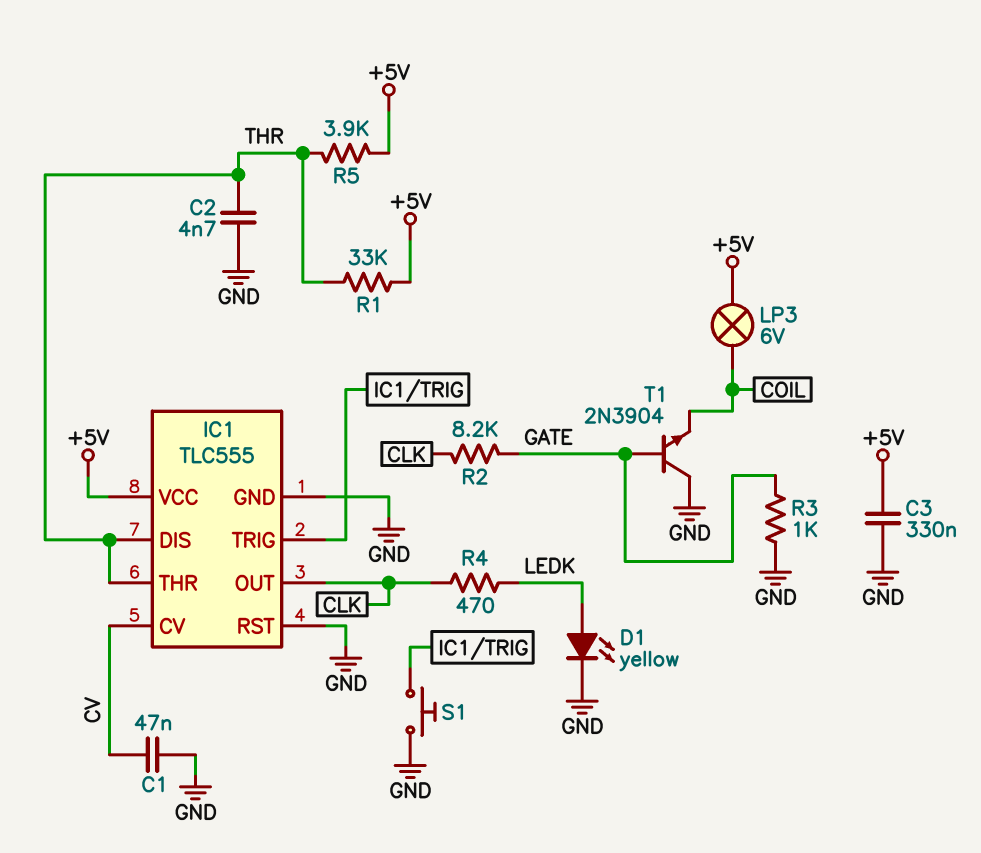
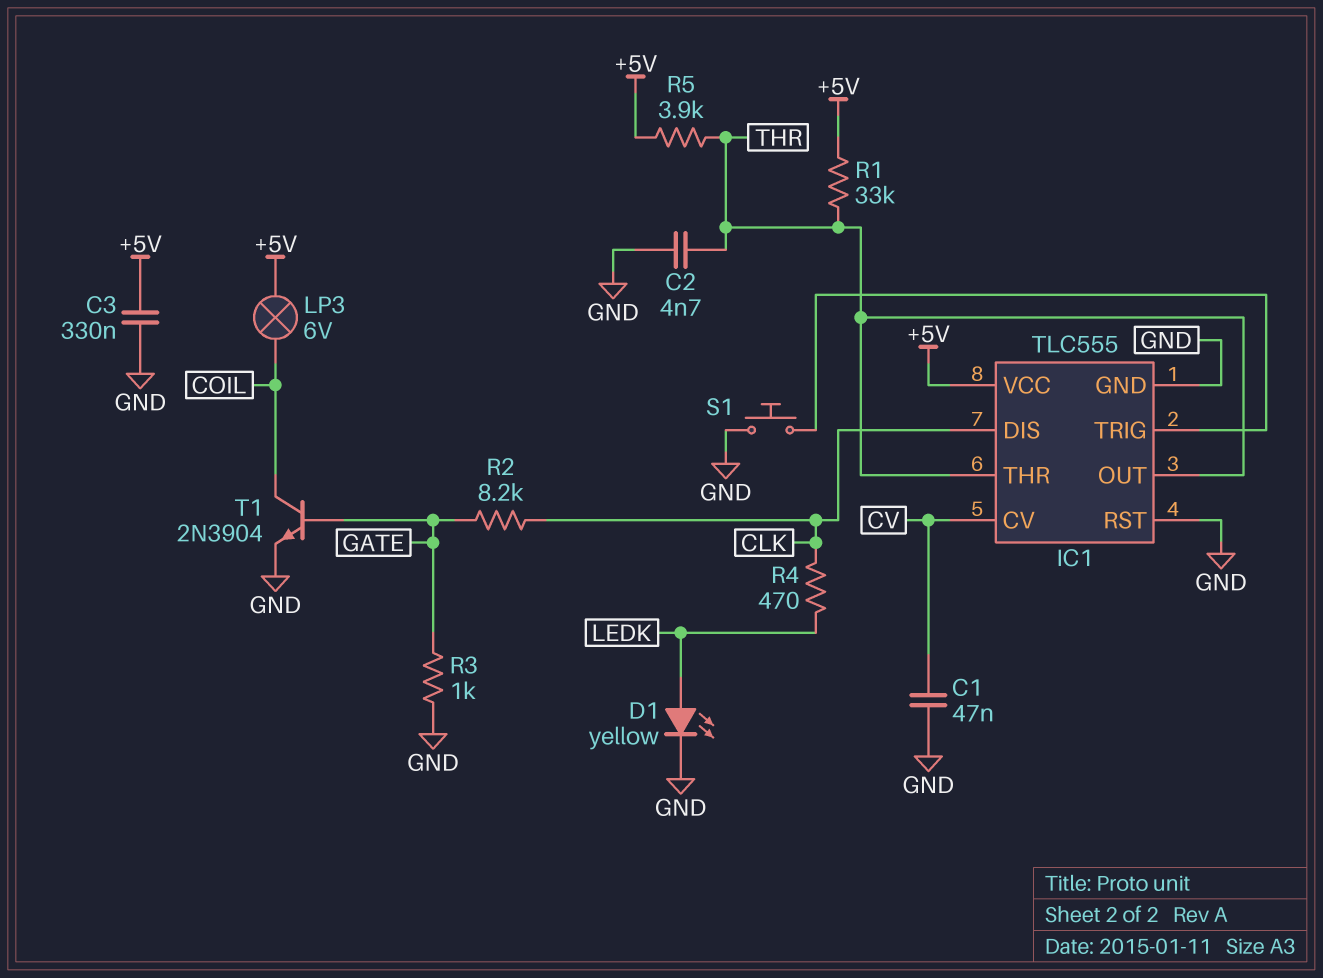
IC1 pin DIS: THR -> CLK
IC1 pin OUT: CLK -> THR
T1: NPN 2N3904 (B GATE, C GND, E COIL) -> NPN 2N3904 (B GATE, C COIL, E GND)

